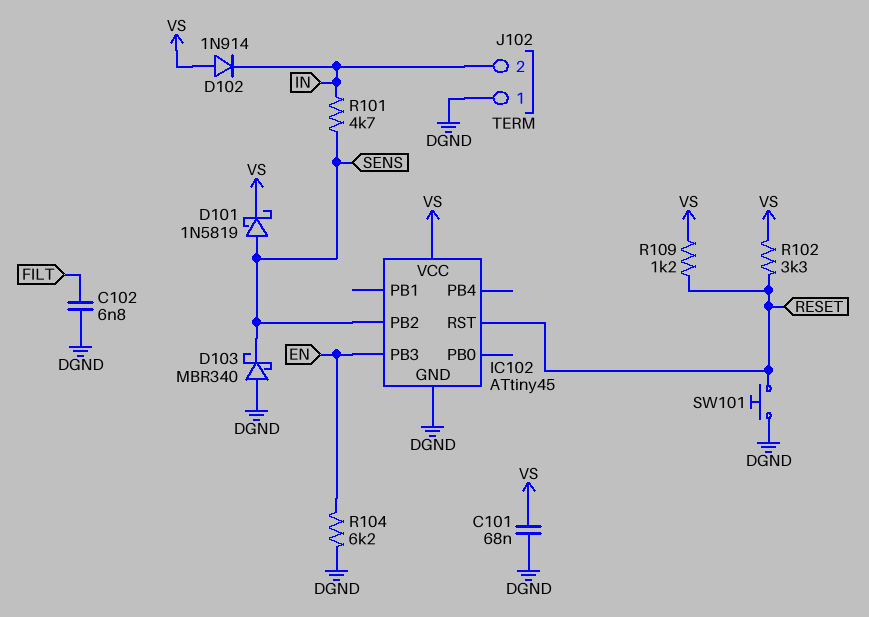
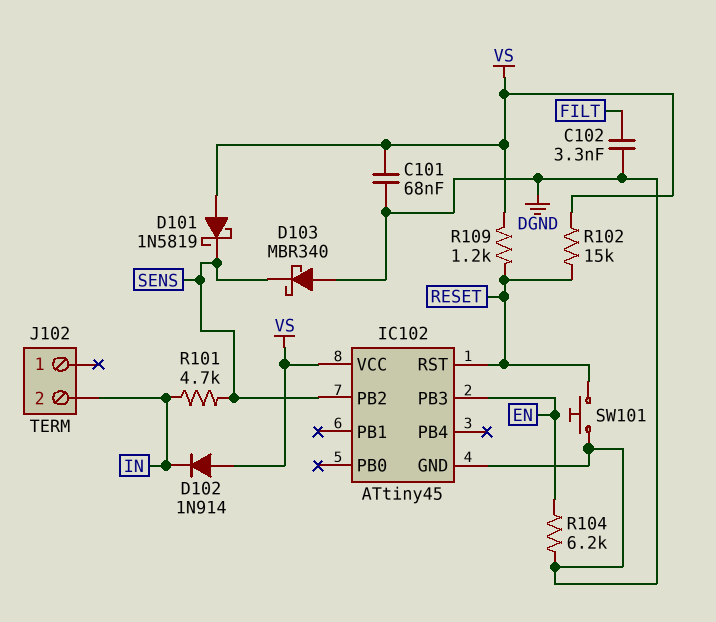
C102: 6.8nF (DGND, FILT) -> 3.3nF (DGND, FILT)
D101: schottky 1N5819 (A SENS, K VS) -> schottky 1N5819 (A VS, K SENS)
J102 pin 1: DGND -> none
R102: 3.3k (RESET, VS) -> 15k (RESET, VS)

